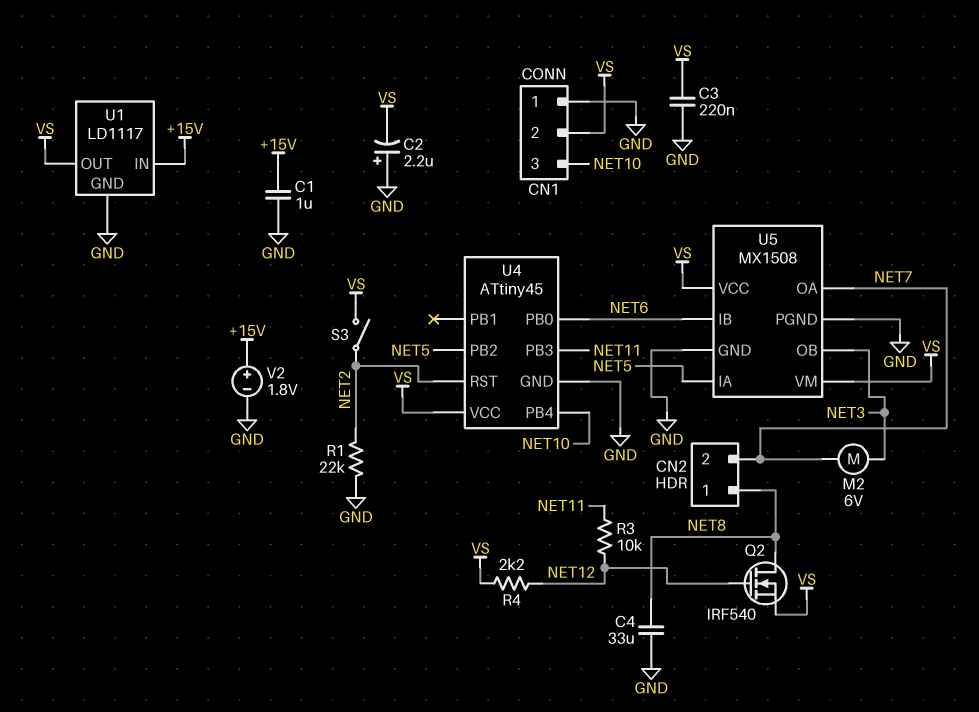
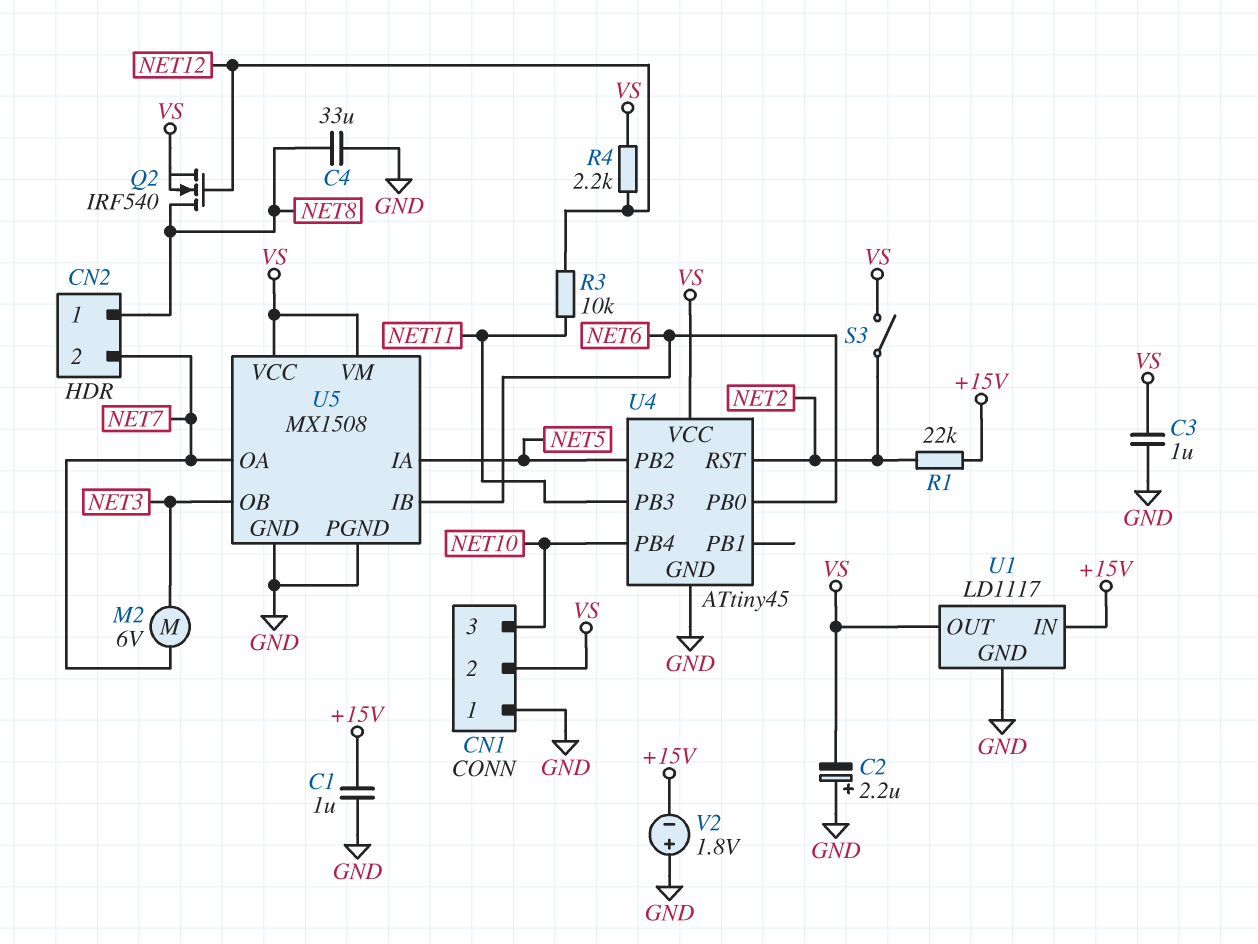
C3: 220nF (GND, VS) -> 1uF (GND, VS)
R1: 22k (GND, NET2) -> 22k (+15V, NET2)
V2: 1.8V (plus +15V, minus GND) -> 1.8V (plus GND, minus +15V)

